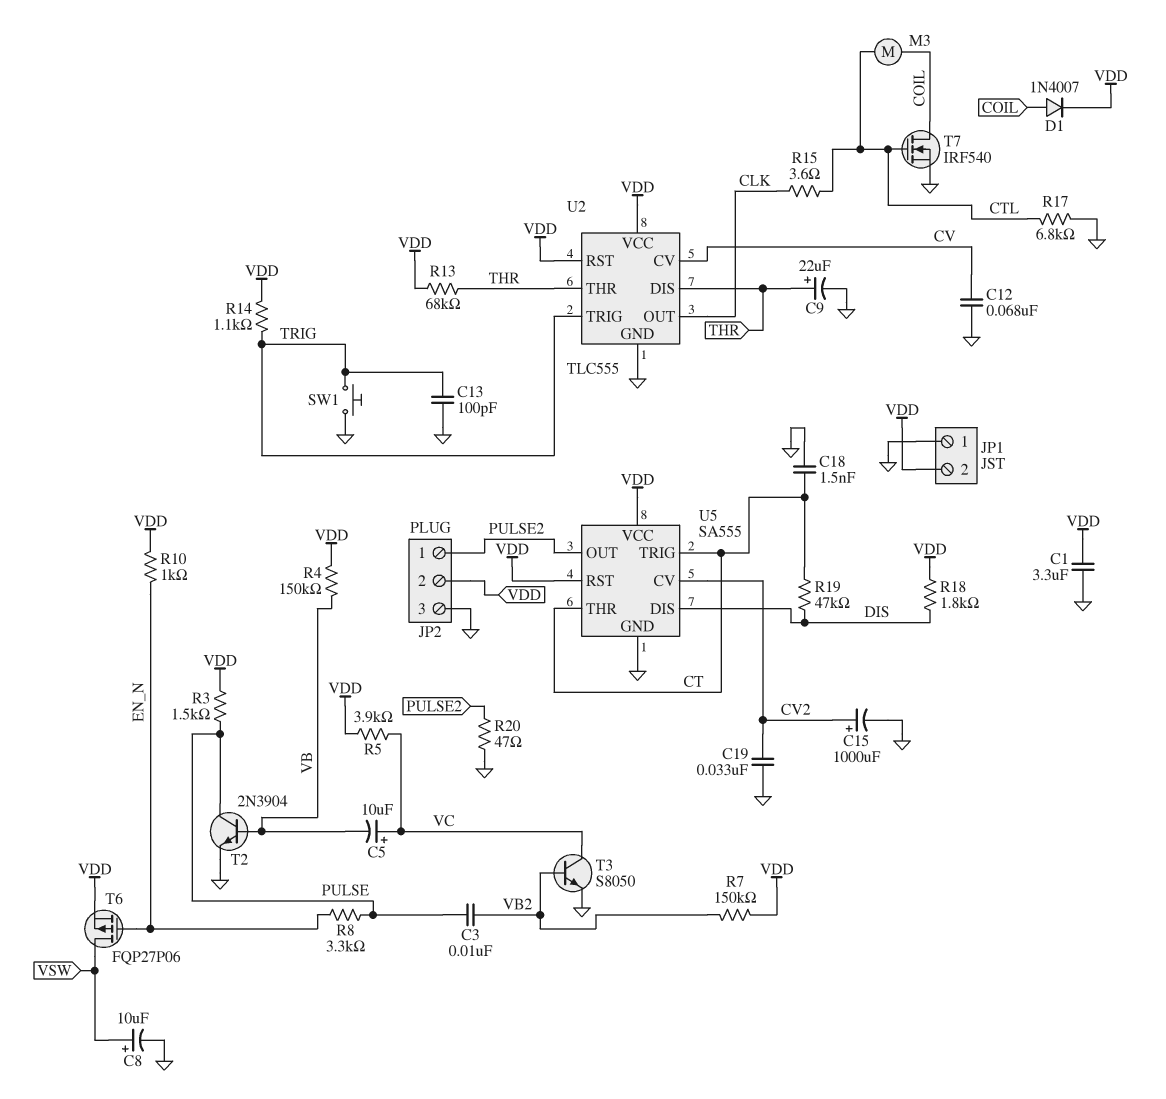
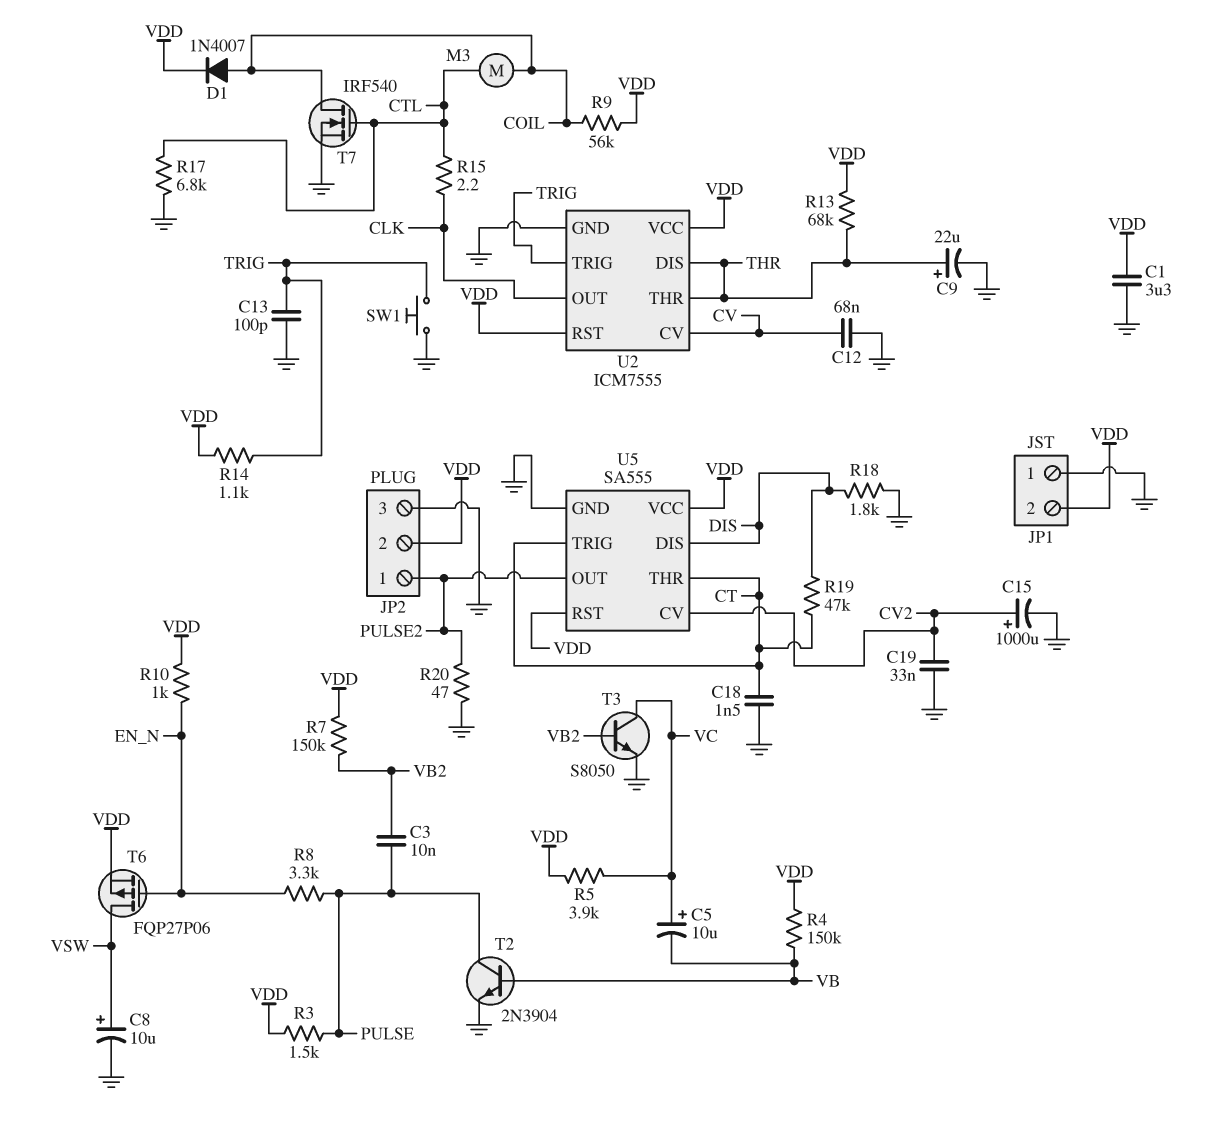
R9: none -> 56k (COIL, VDD)
R15: 3.6 (CLK, CTL) -> 2.2 (CLK, CTL)
R18: 1.8k (DIS, VDD) -> 1.8k (DIS, GND)
U2: TLC555 -> ICM7555

